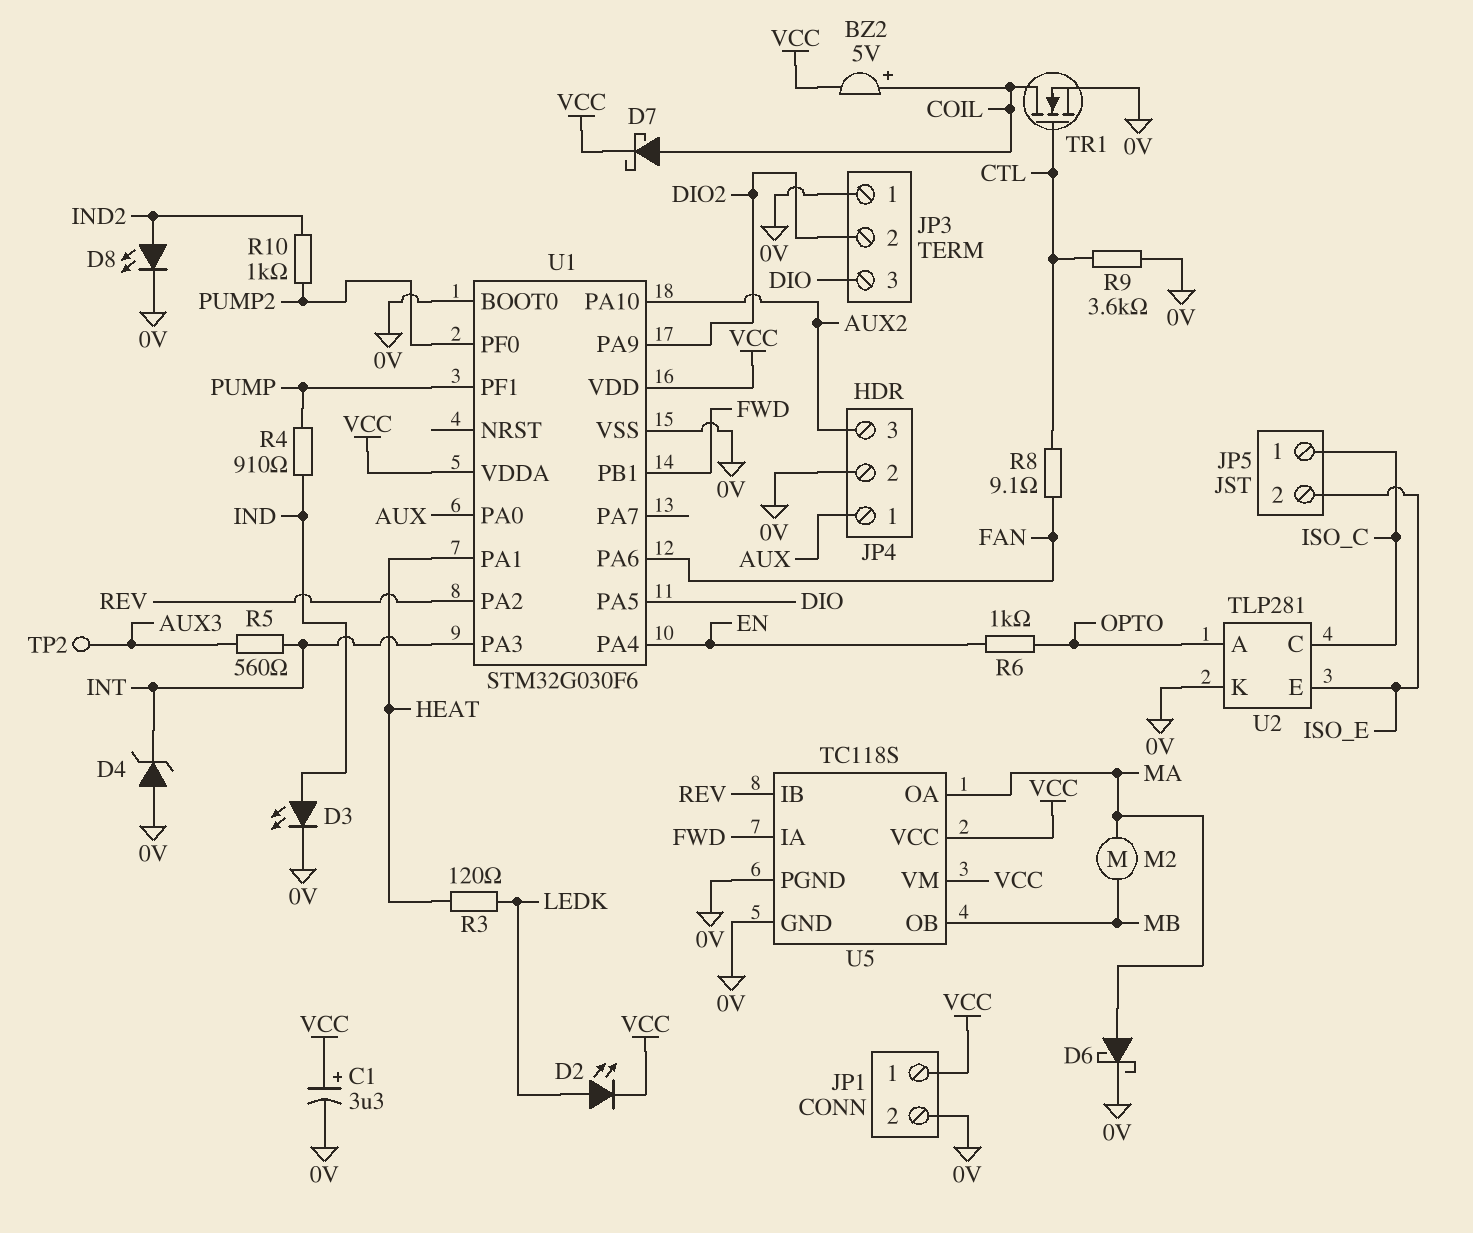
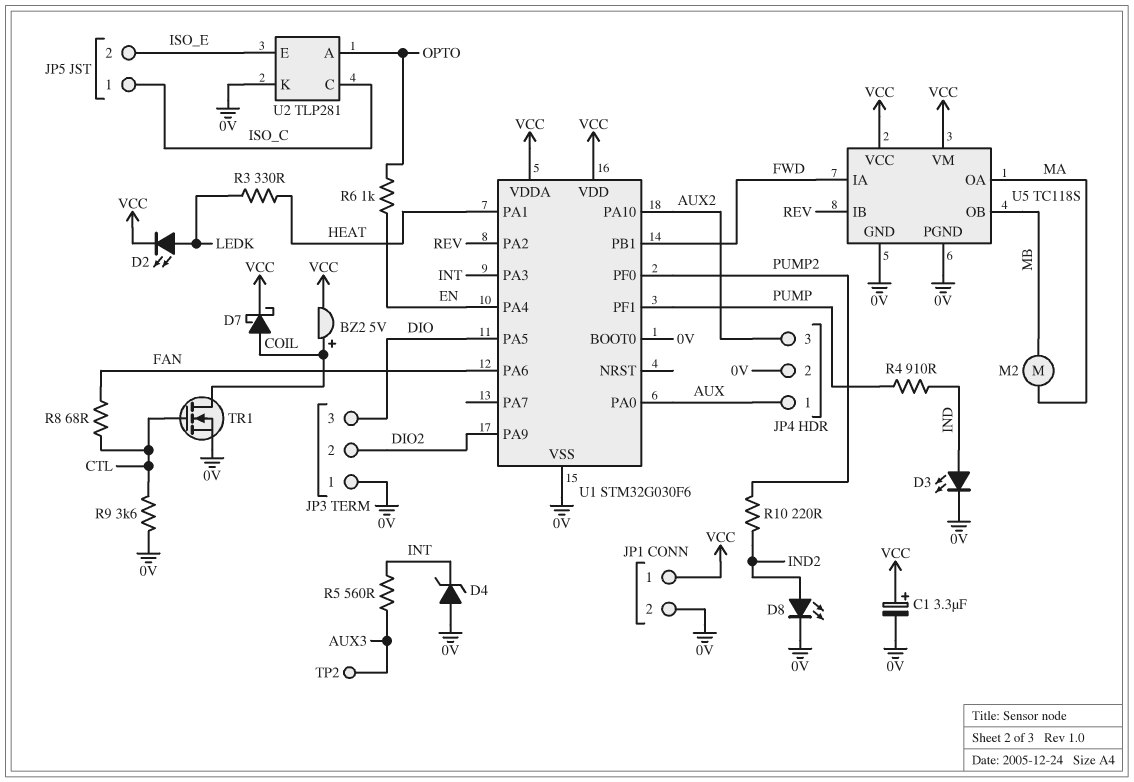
D6: schottky (A MA, K 0V) -> none
R3: 120 (HEAT, LEDK) -> 330 (HEAT, LEDK)
R8: 9.1 (CTL, FAN) -> 68 (CTL, FAN)
R10: 1k (IND2, PUMP2) -> 220 (IND2, PUMP2)

